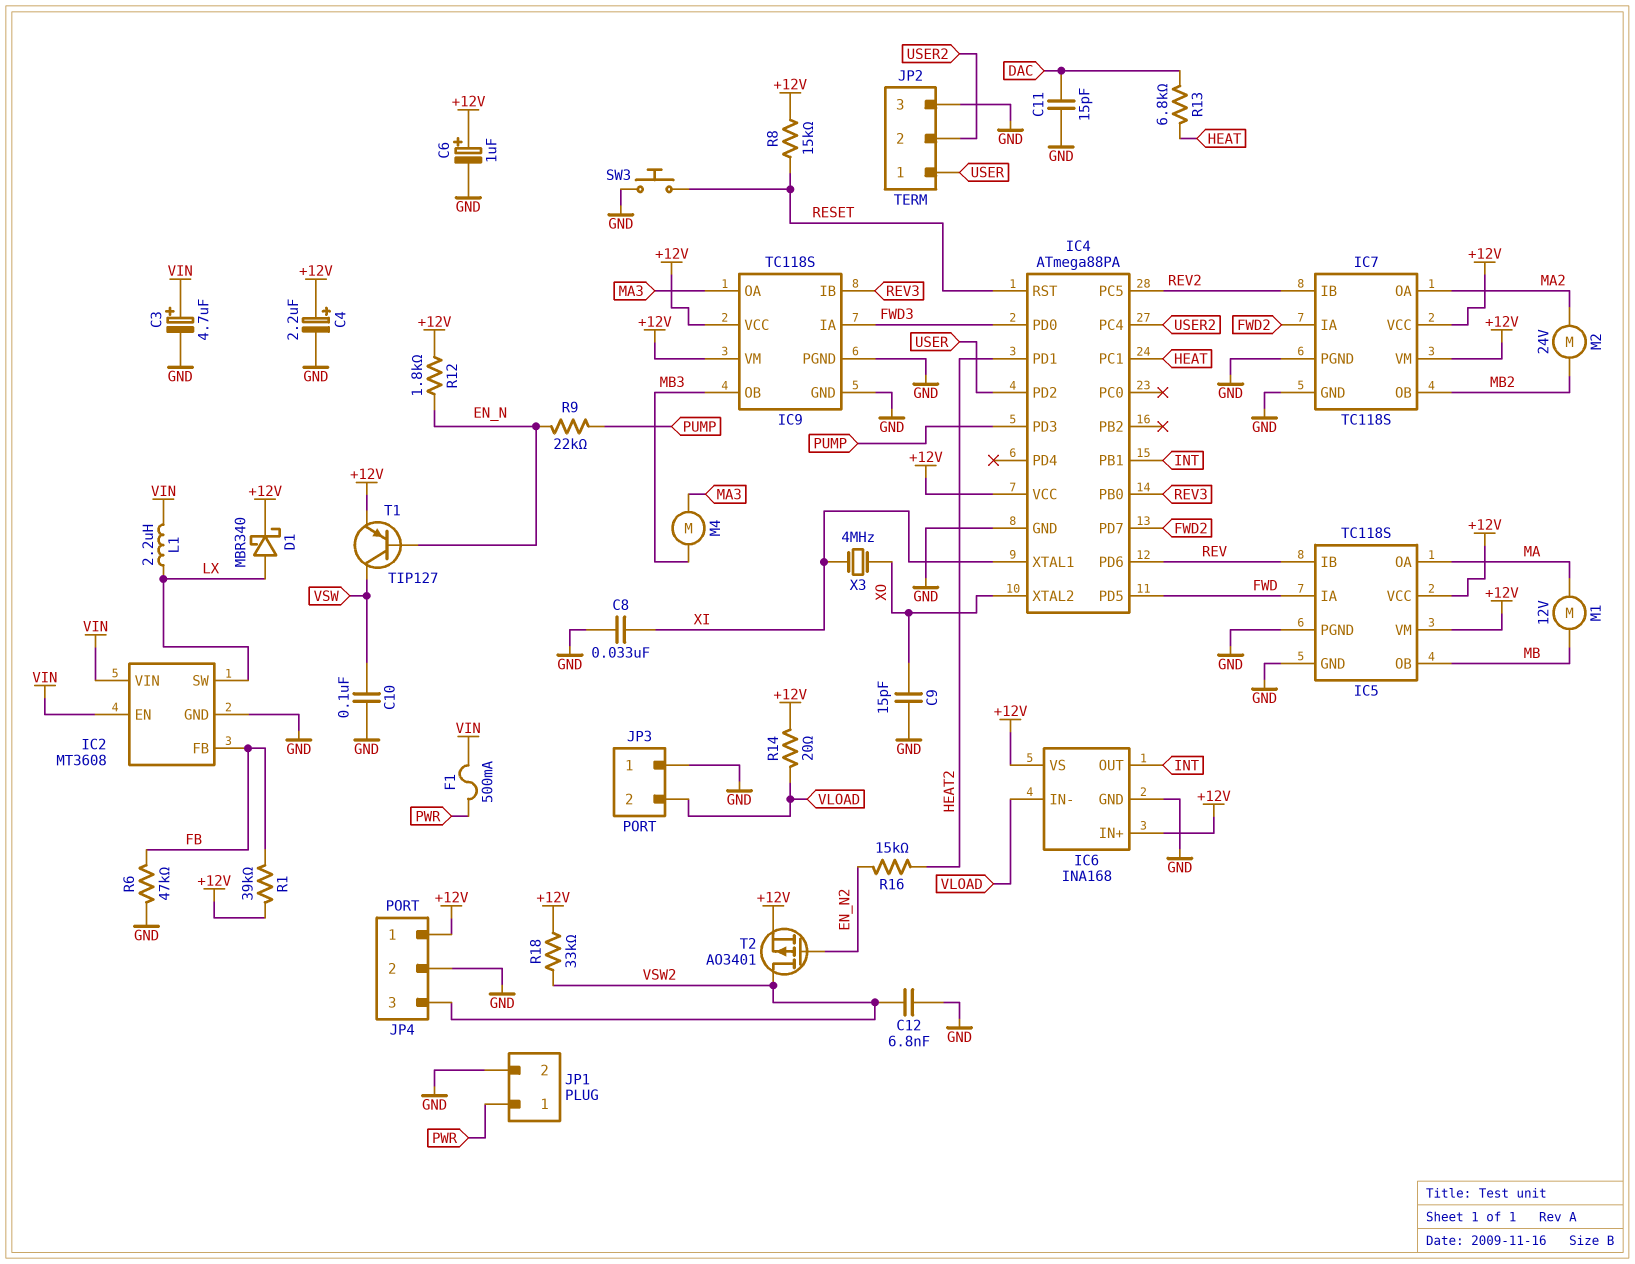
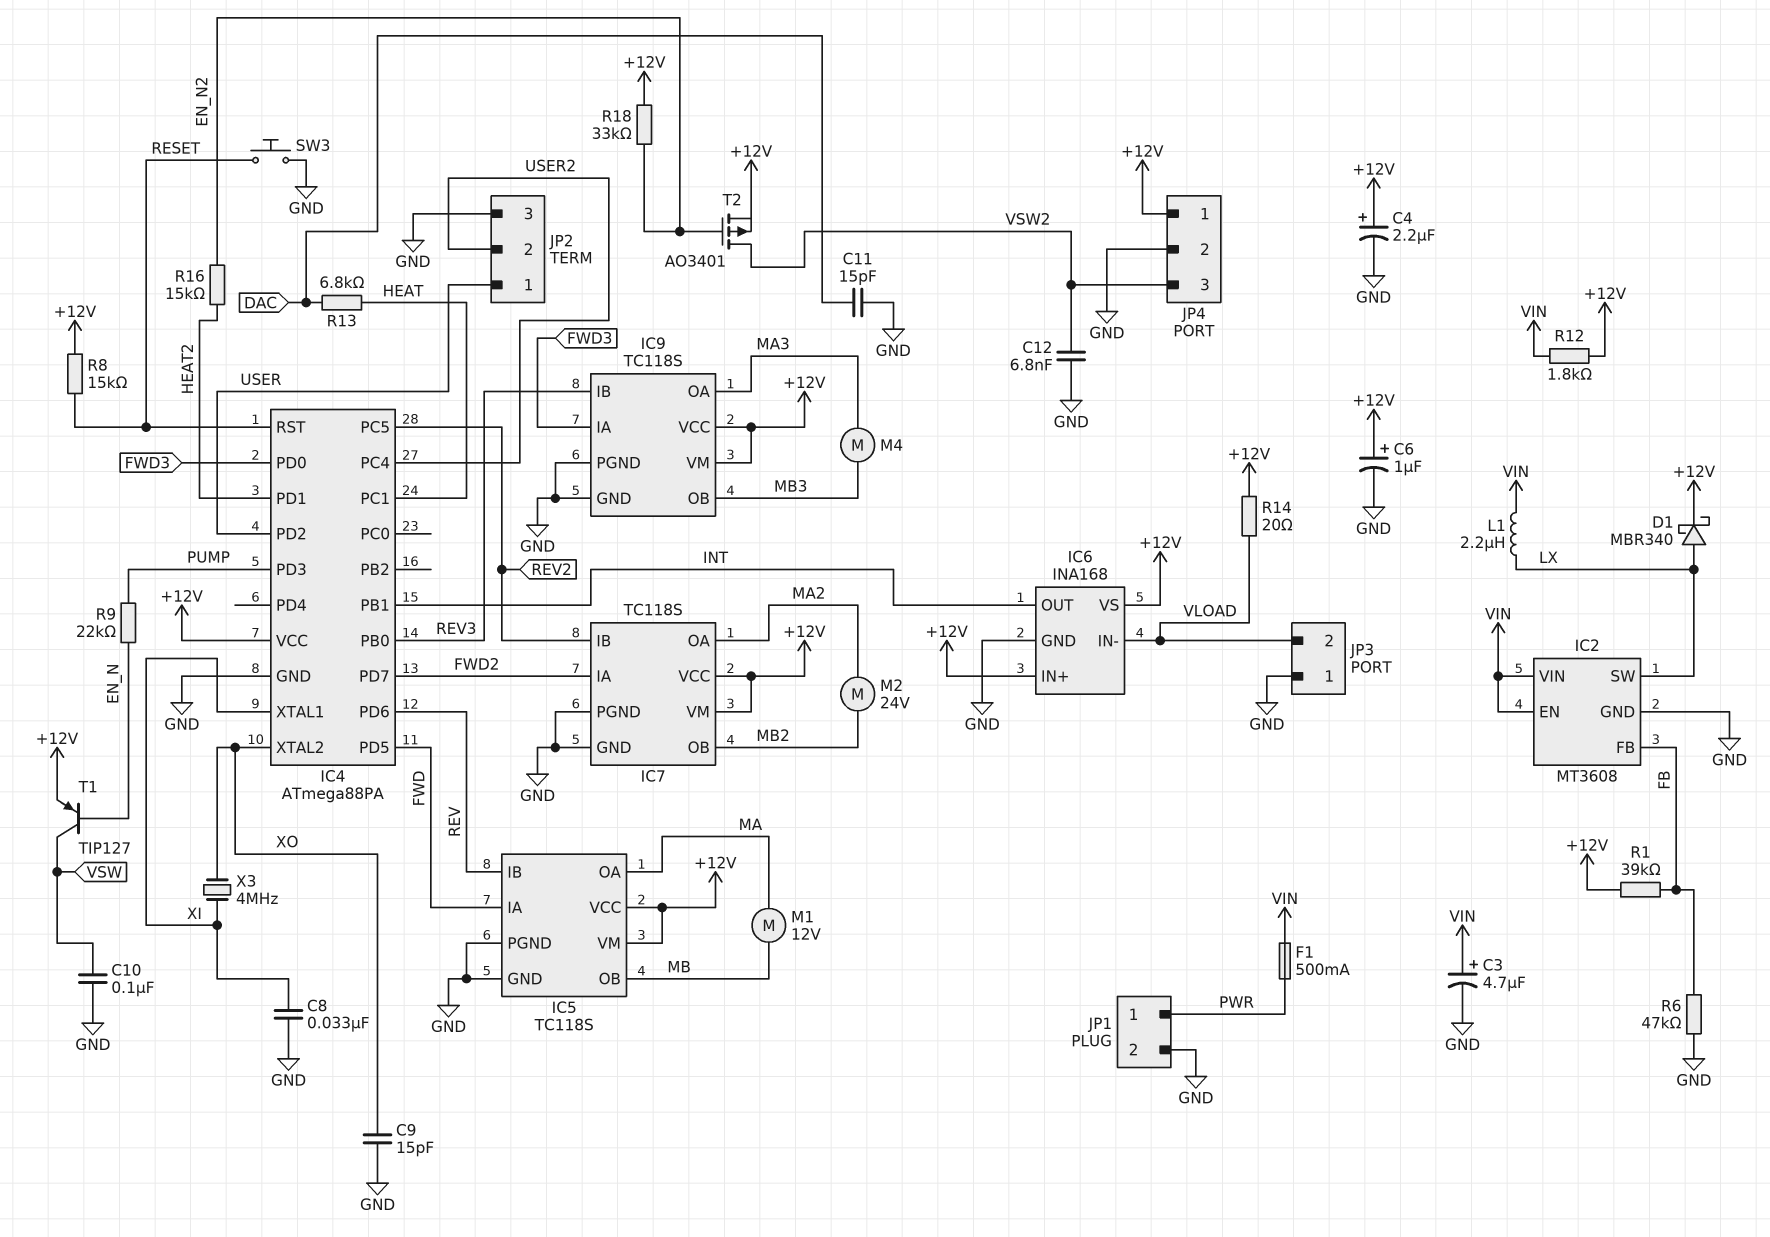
R12: 1.8k (+12V, EN_N) -> 1.8k (+12V, VIN)
R18: 33k (+12V, VSW2) -> 33k (+12V, EN_N2)

